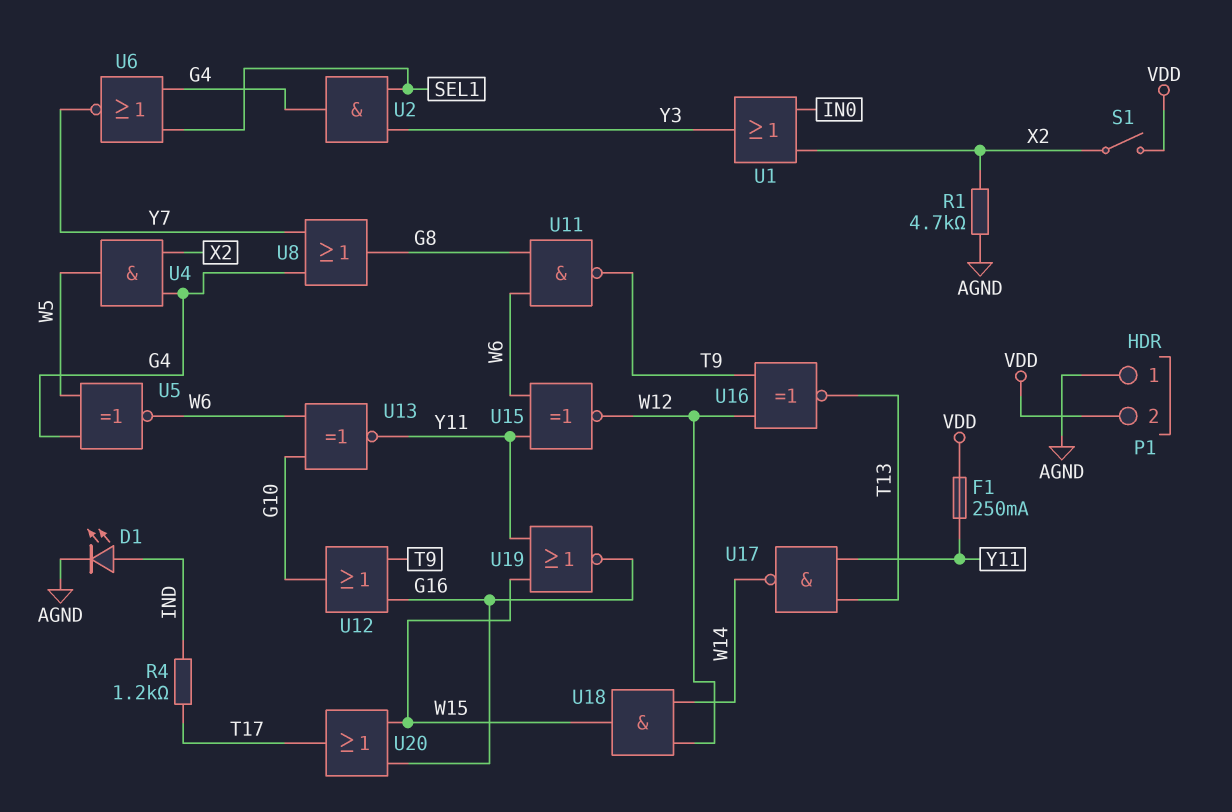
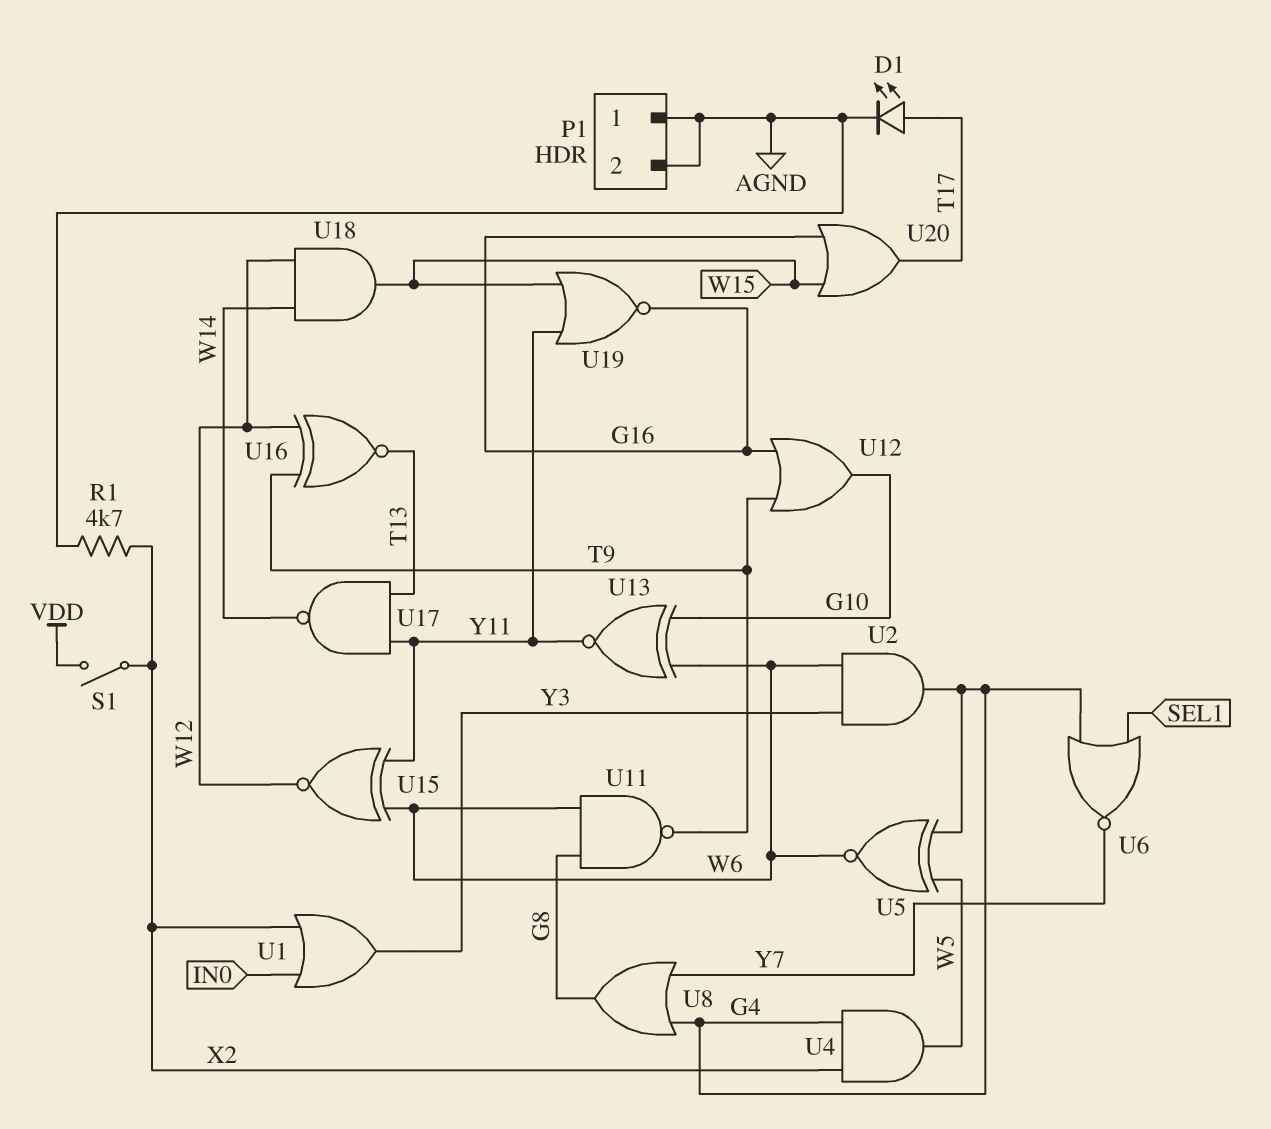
D1: LED (A IND, K AGND) -> LED (A T17, K AGND)
F1: 250mA (VDD, Y11) -> none
P1 pin 2: VDD -> AGND
R4: 1.2k (IND, T17) -> none
U2: AND (in SEL1, in Y3, out G4) -> AND (in W6, in Y3, out G4)

